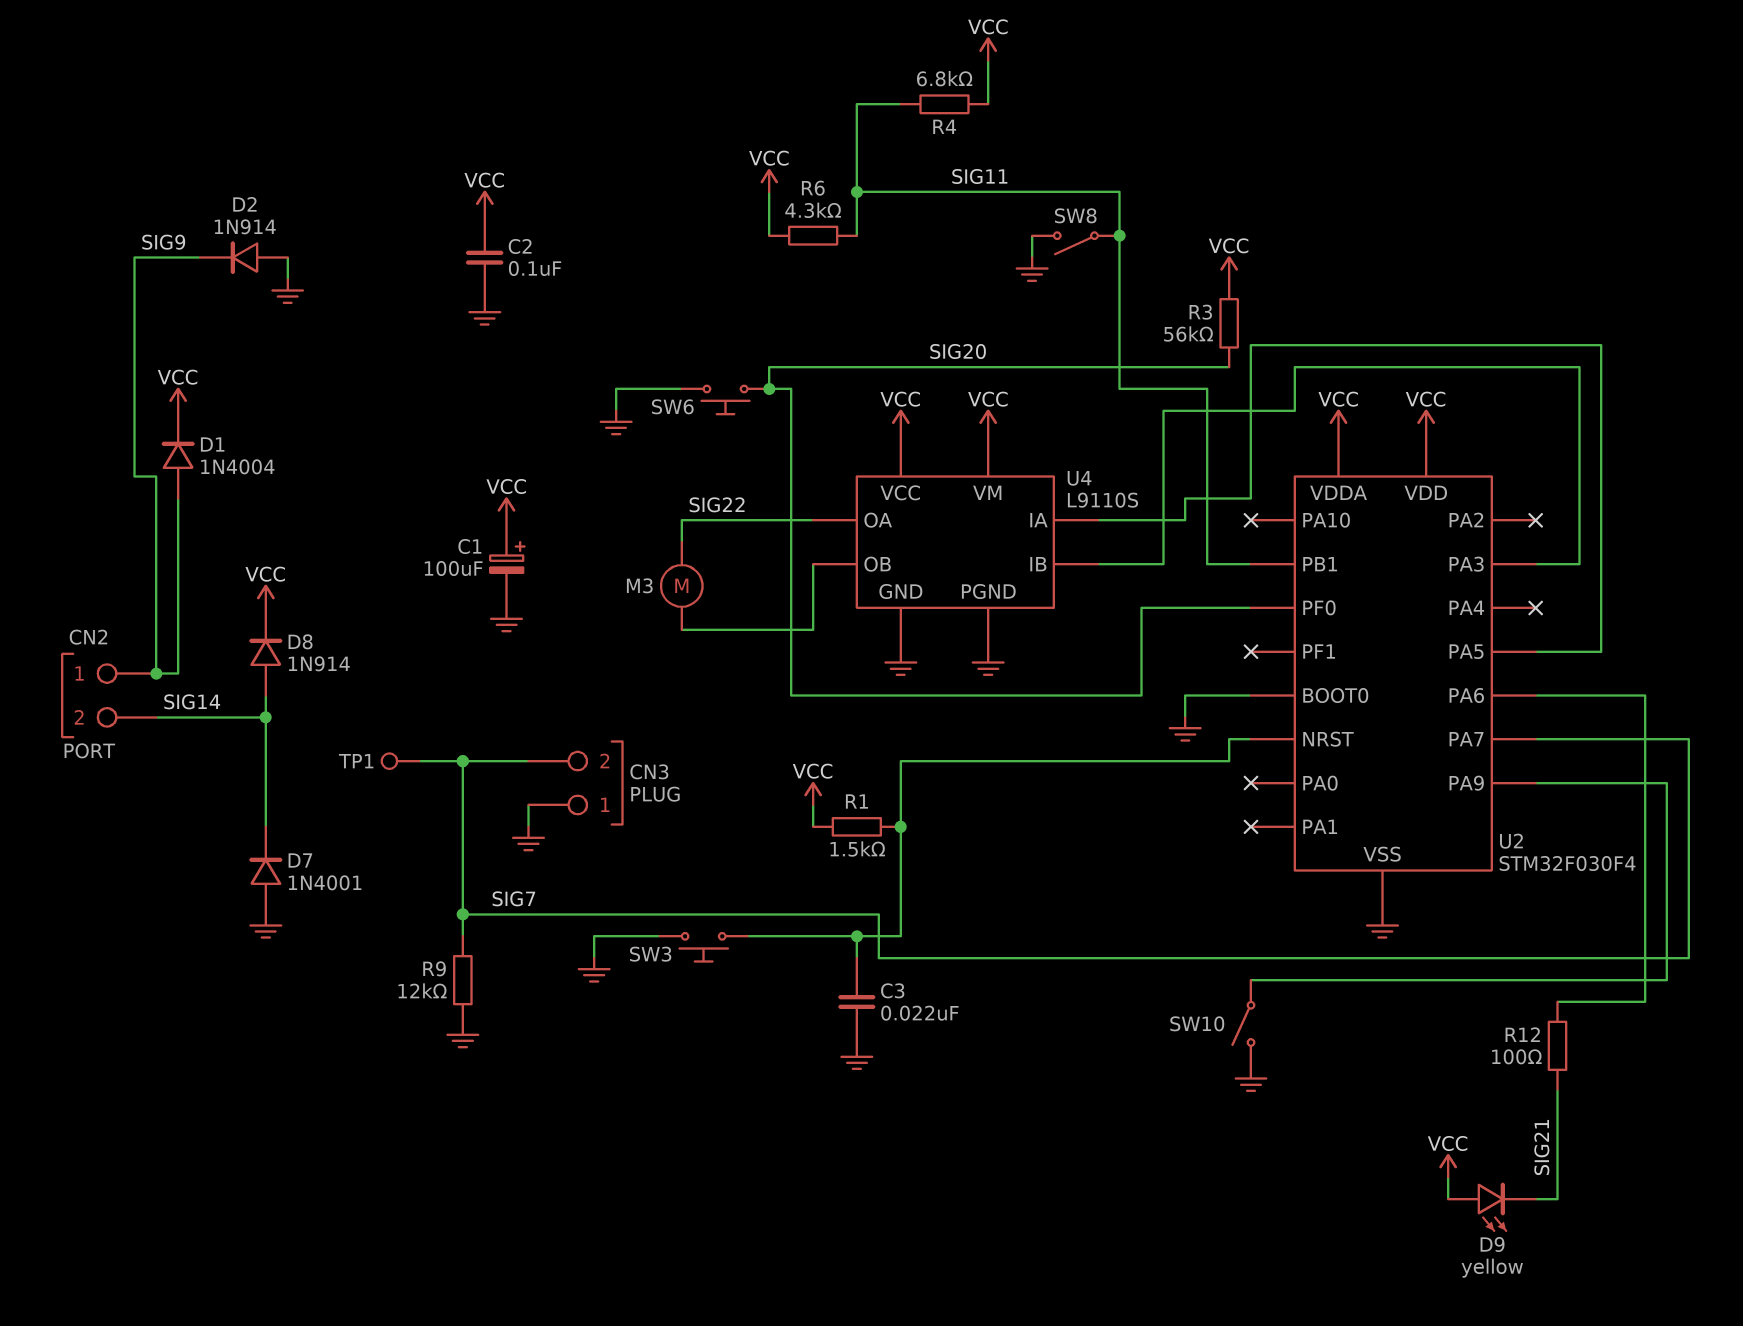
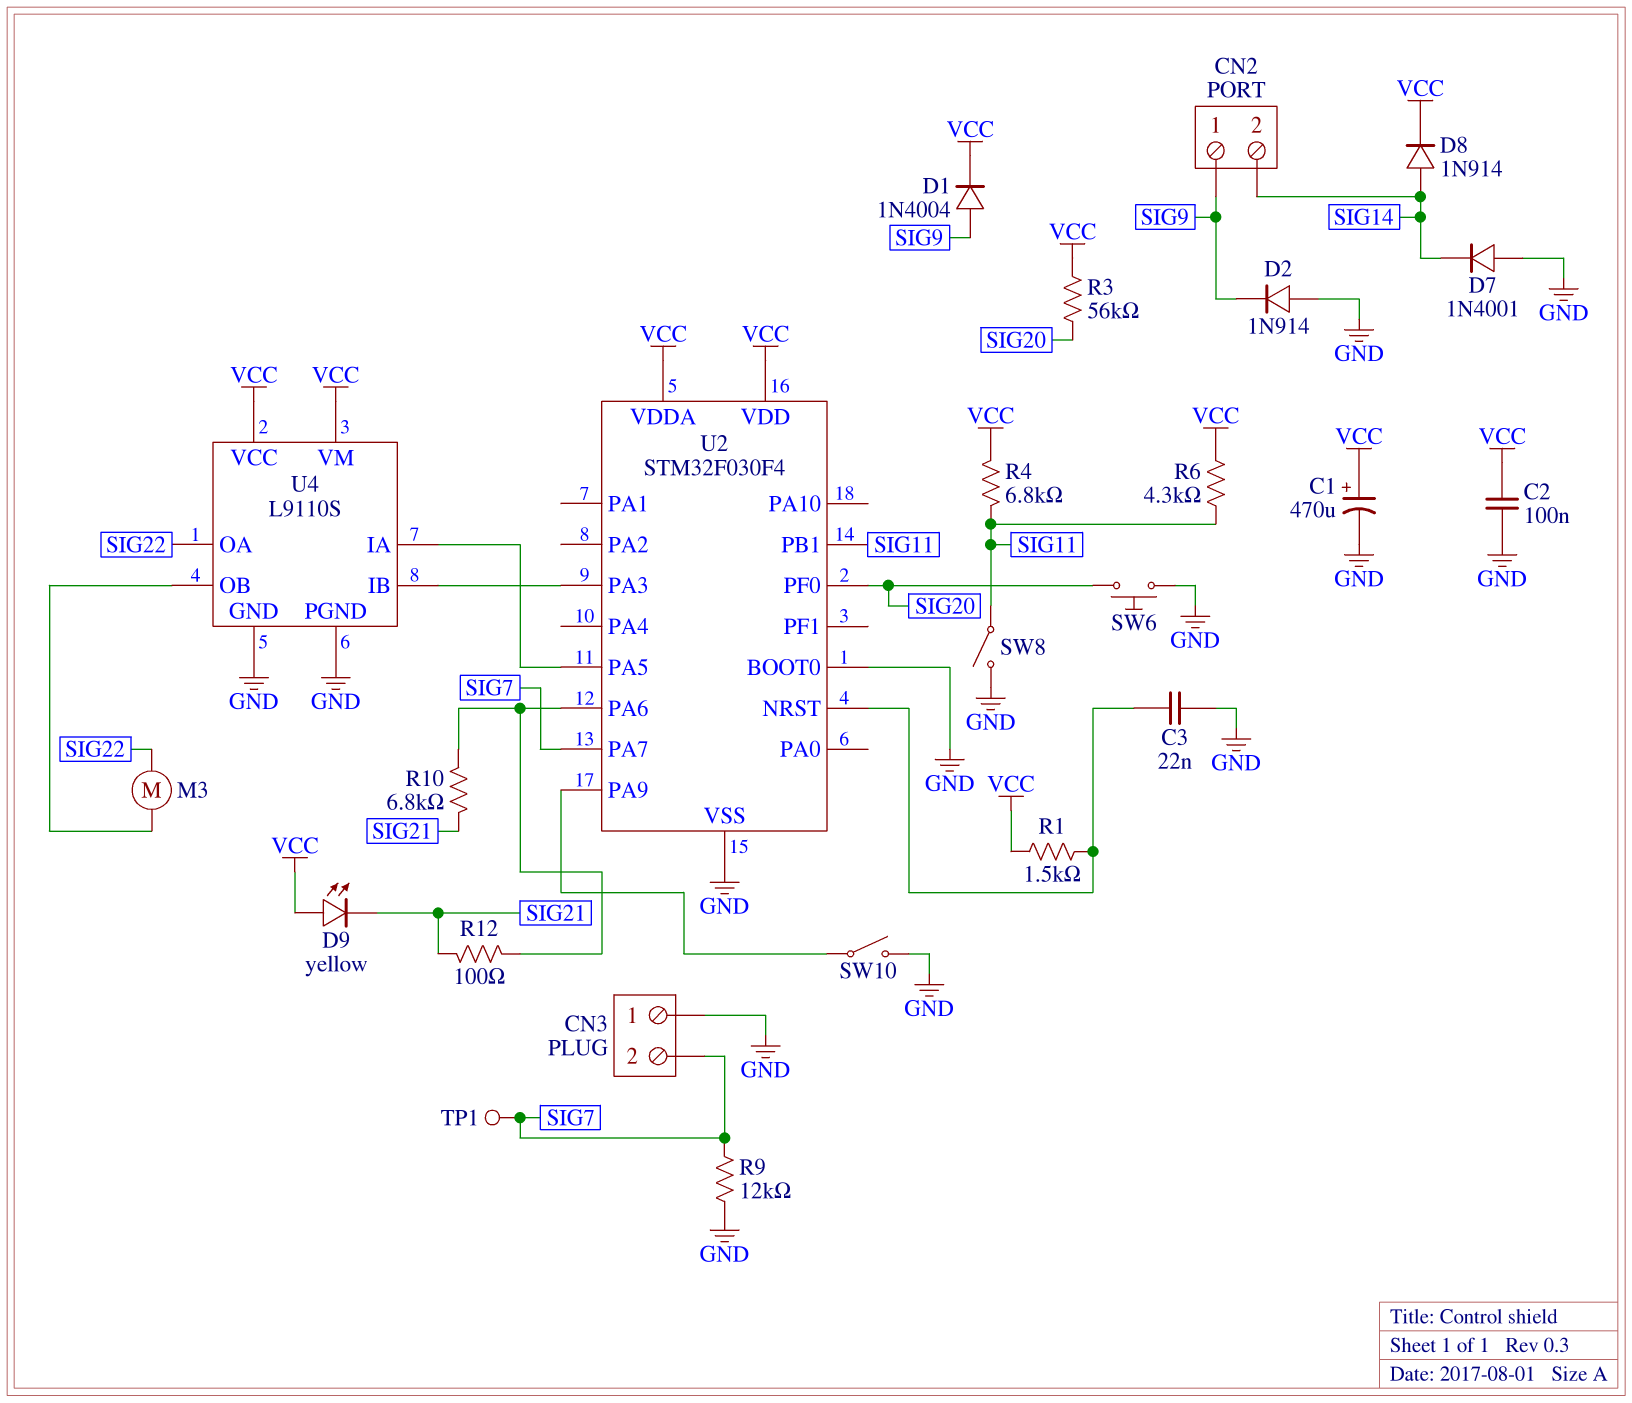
C1: 100uF (plus VCC, minus GND) -> 470uF (plus VCC, minus GND)
R10: none -> 6.8k (SIG21, U2/PA6)
SW3: button (GND, U2/NRST) -> none

